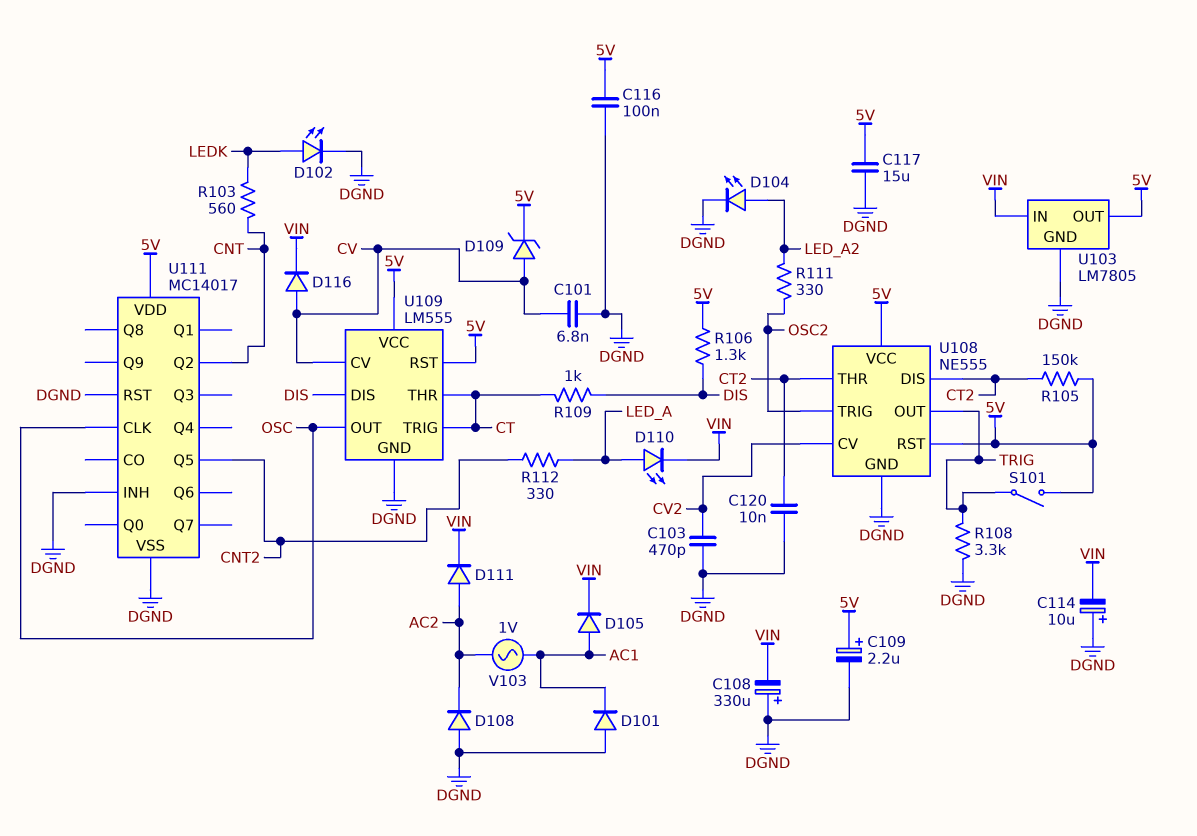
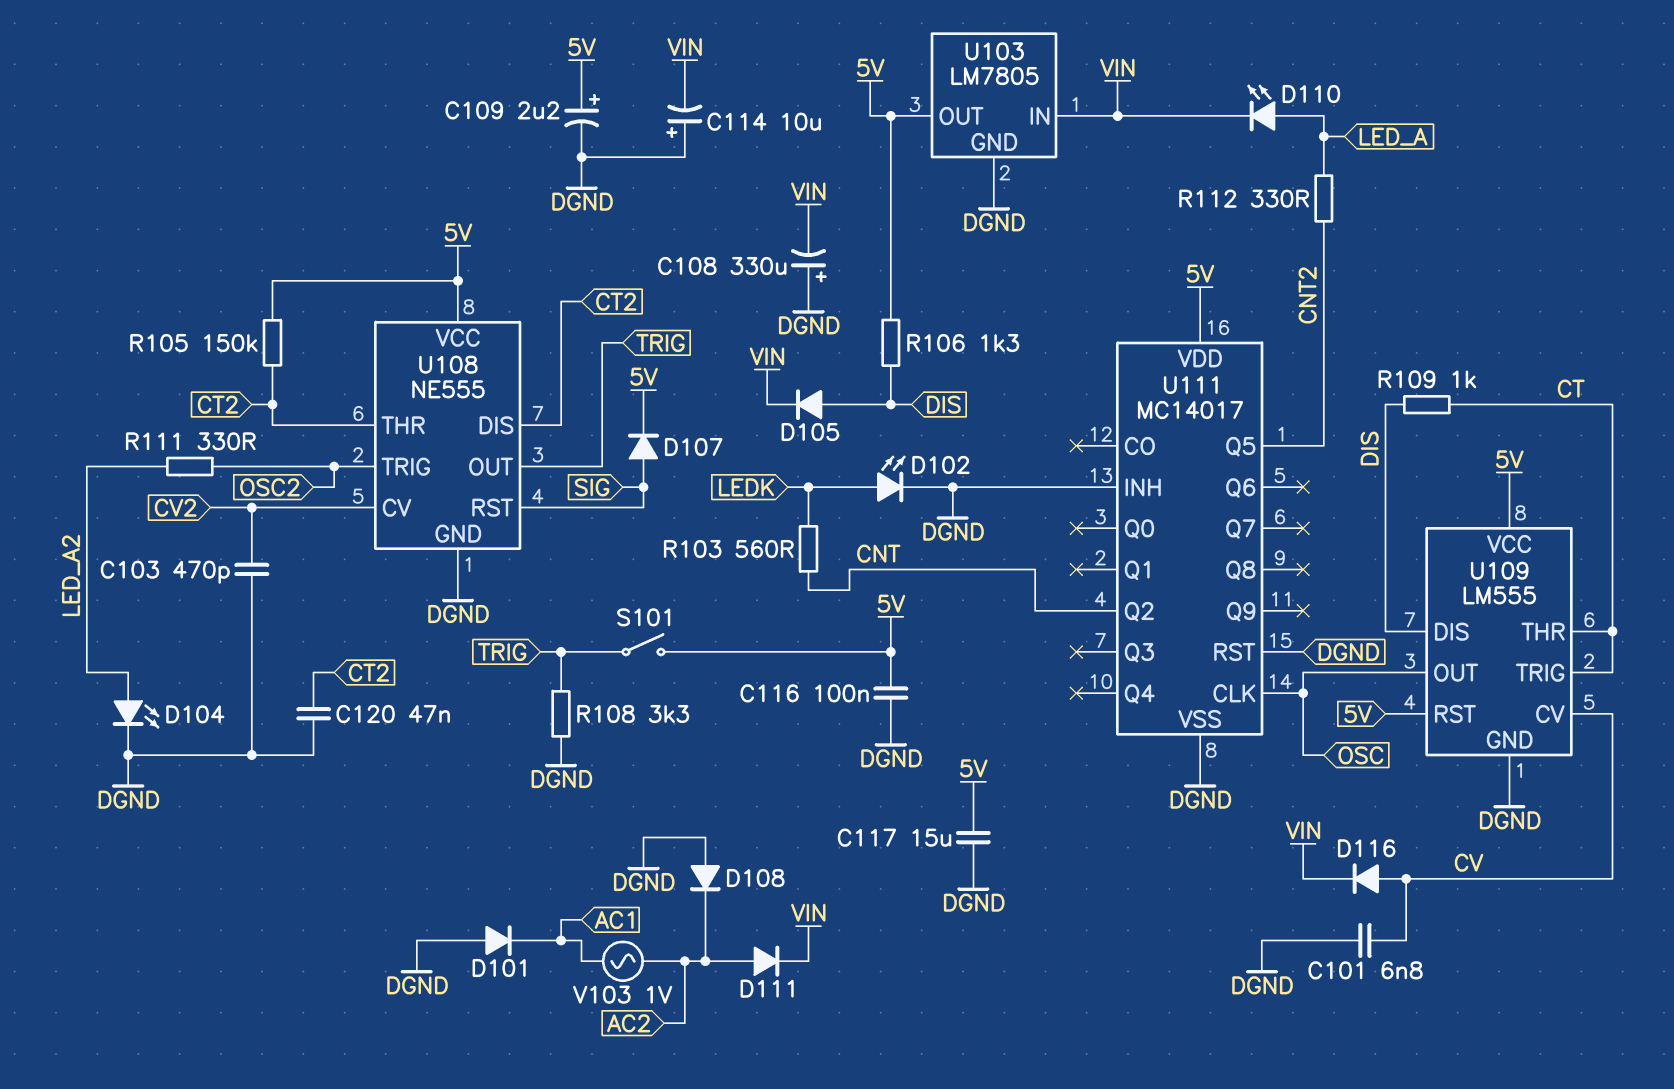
C120: 10nF (CT2, DGND) -> 47nF (CT2, DGND)
D105: diode (A AC1, K VIN) -> diode (A DIS, K VIN)
D107: none -> diode (A SIG, K 5V)
D109: zener (A CV, K 5V) -> none
U108 pin RST: 5V -> SIG

